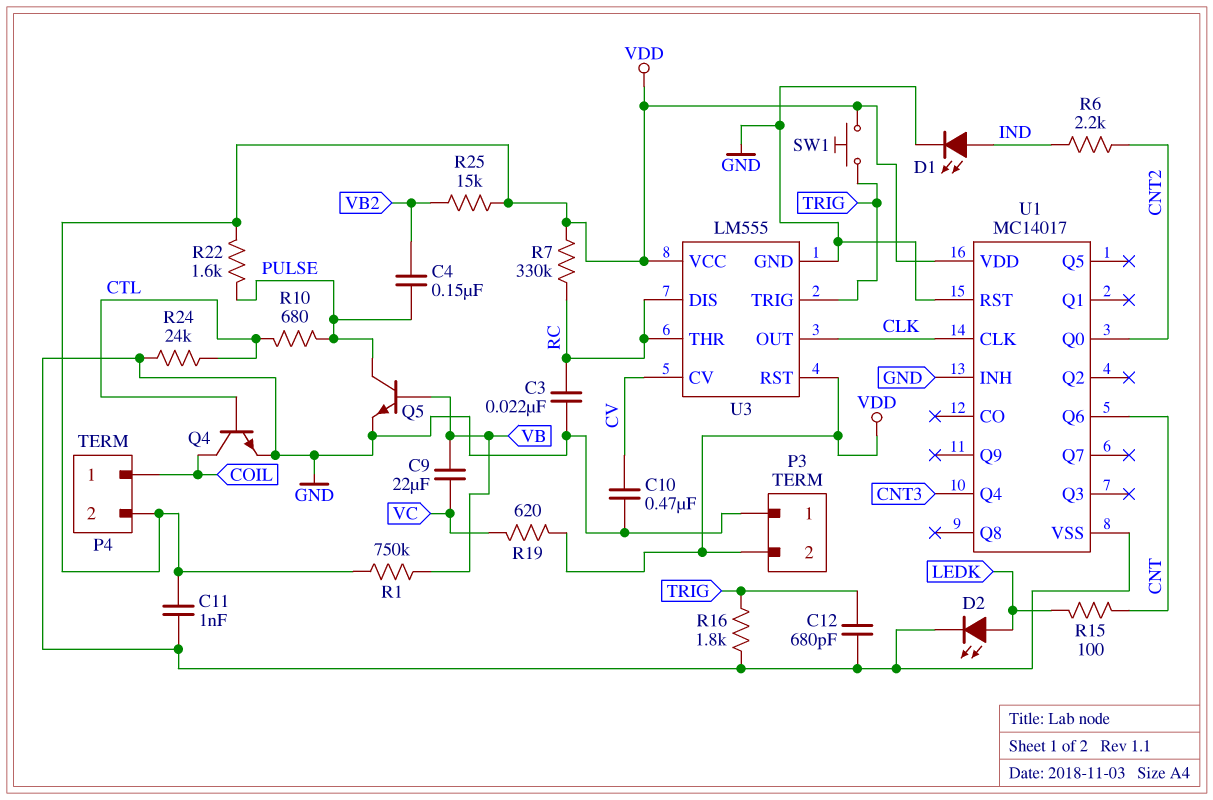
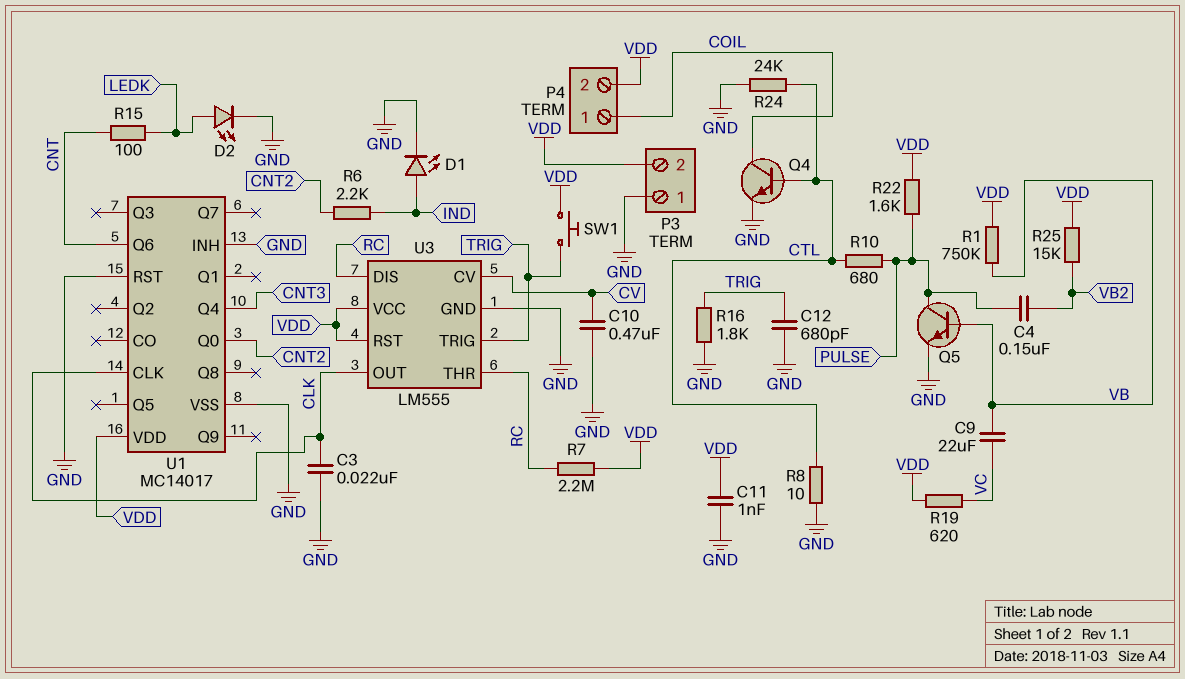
C3: 22nF (GND, RC) -> 22nF (CLK, GND)
R7: 330k (RC, VDD) -> 2.2M (RC, VDD)
R8: none -> 10 (CTL, GND)

